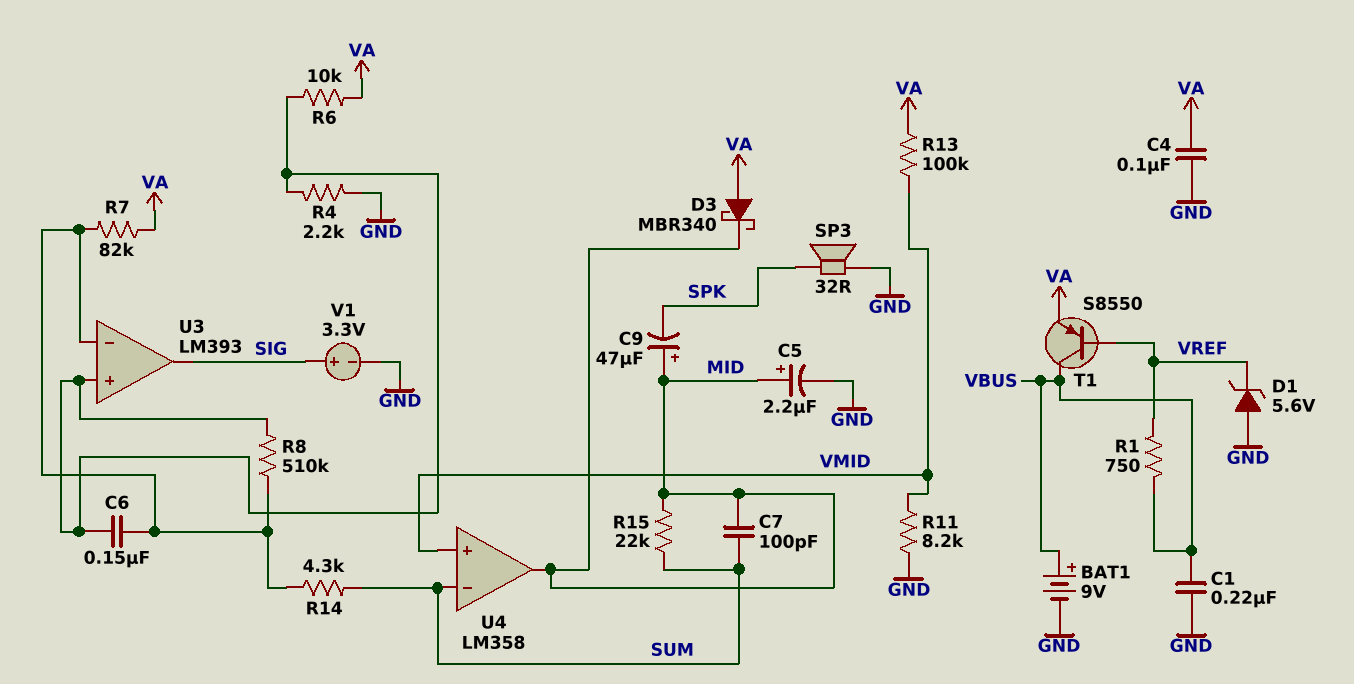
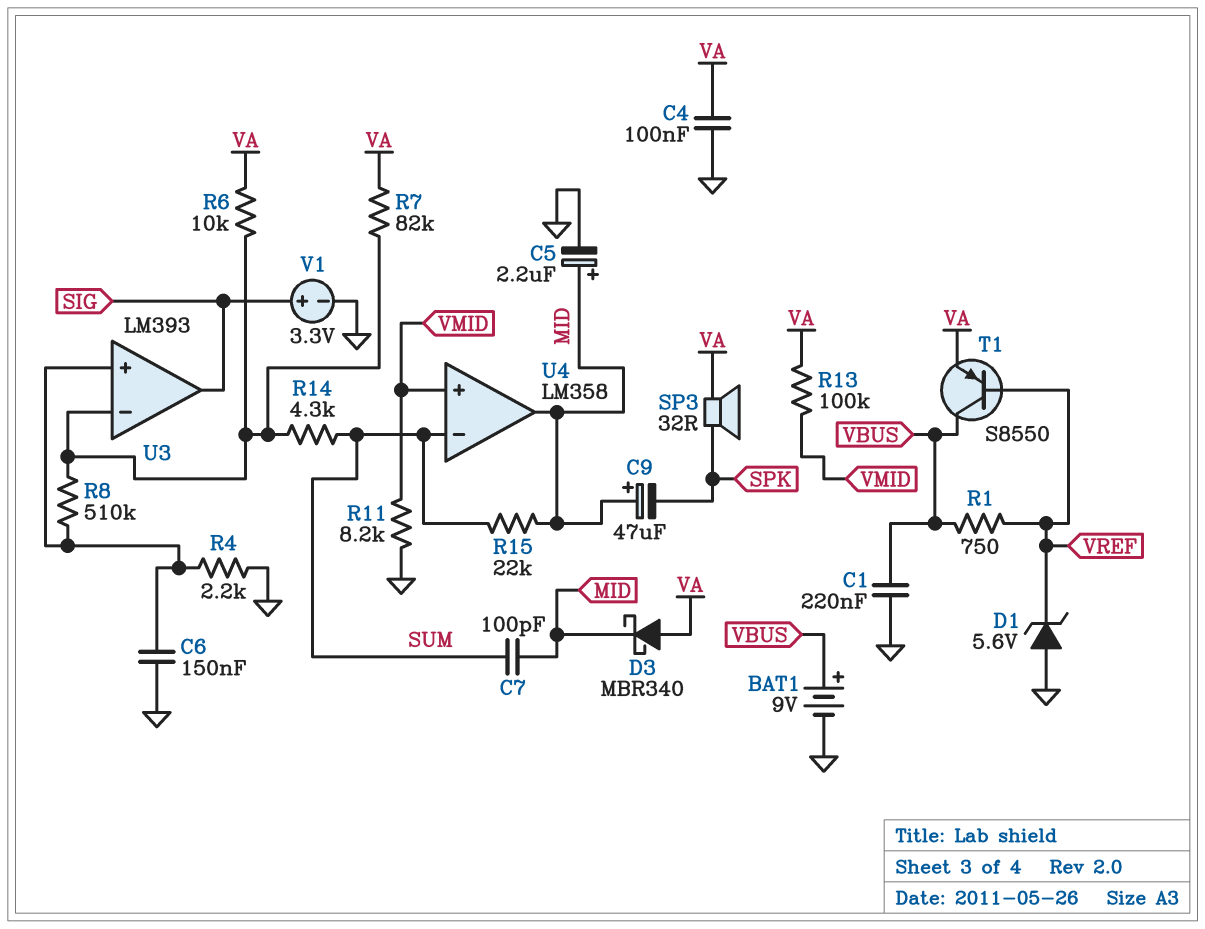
C6: 150nF (U3/in+, U3/in-) -> 150nF (GND, U3/in+)
R6: 10k (U3/in+, VA) -> 10k (U3/in-, VA)
SP3: speaker 32R (GND, SPK) -> speaker 32R (SPK, VA)

